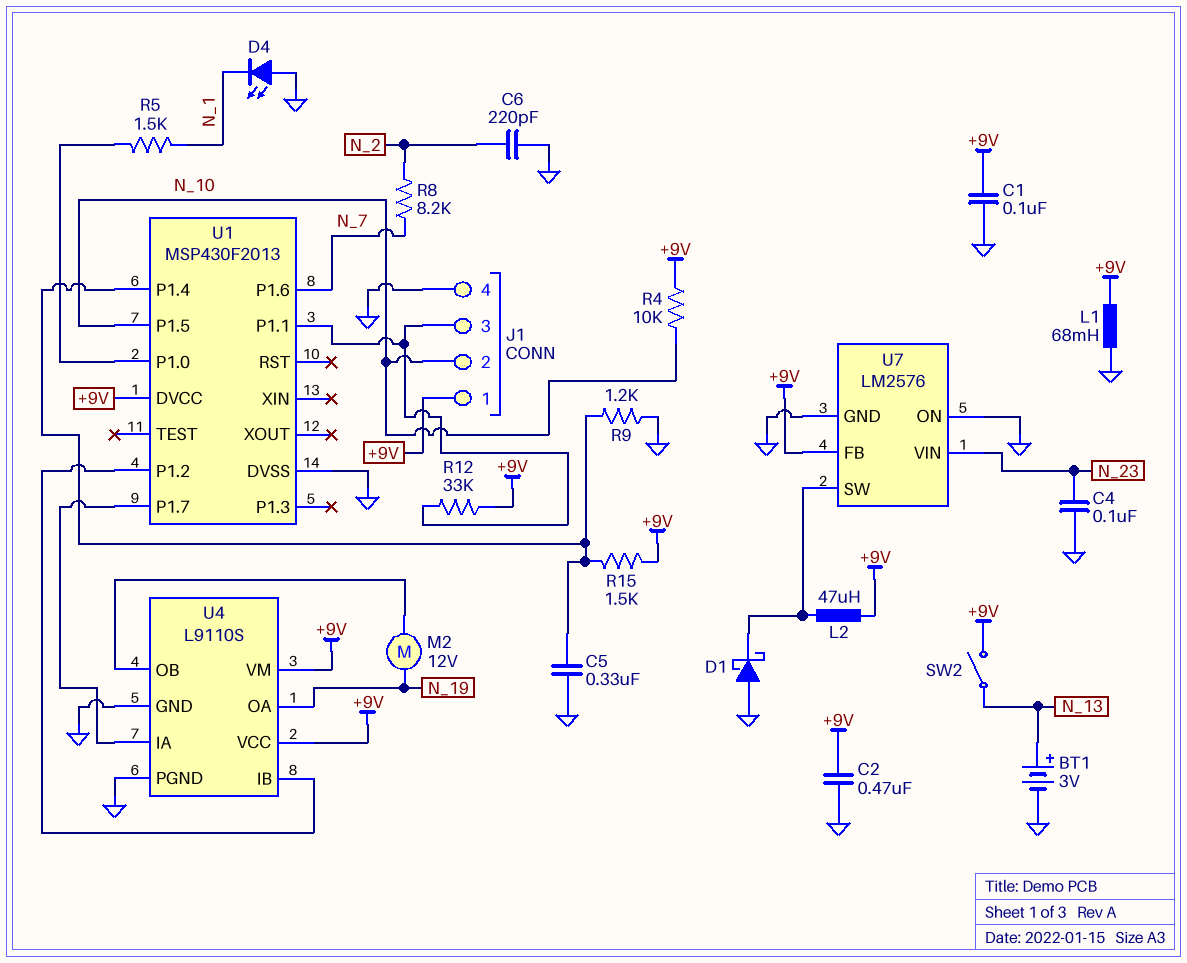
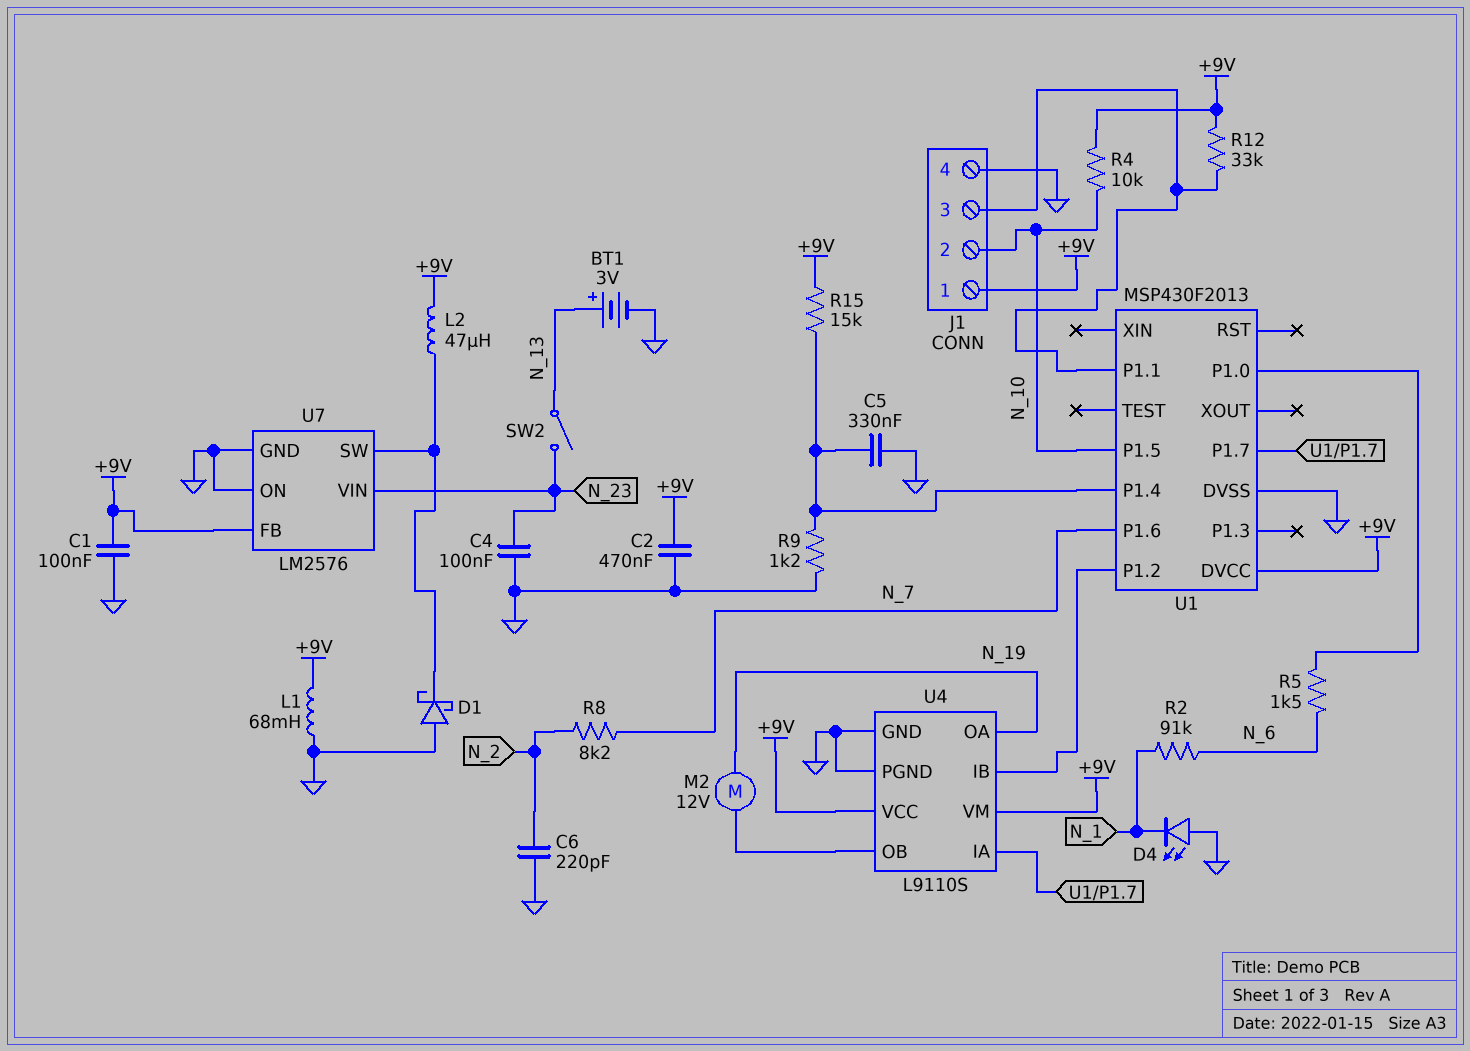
R2: none -> 91k (N_1, N_6)
R5: 1.5k (N_1, U1/P1.0) -> 1.5k (N_6, U1/P1.0)
R15: 1.5k (+9V, U1/P1.4) -> 15k (+9V, U1/P1.4)
SW2: switch (+9V, N_13) -> switch (N_13, N_23)

